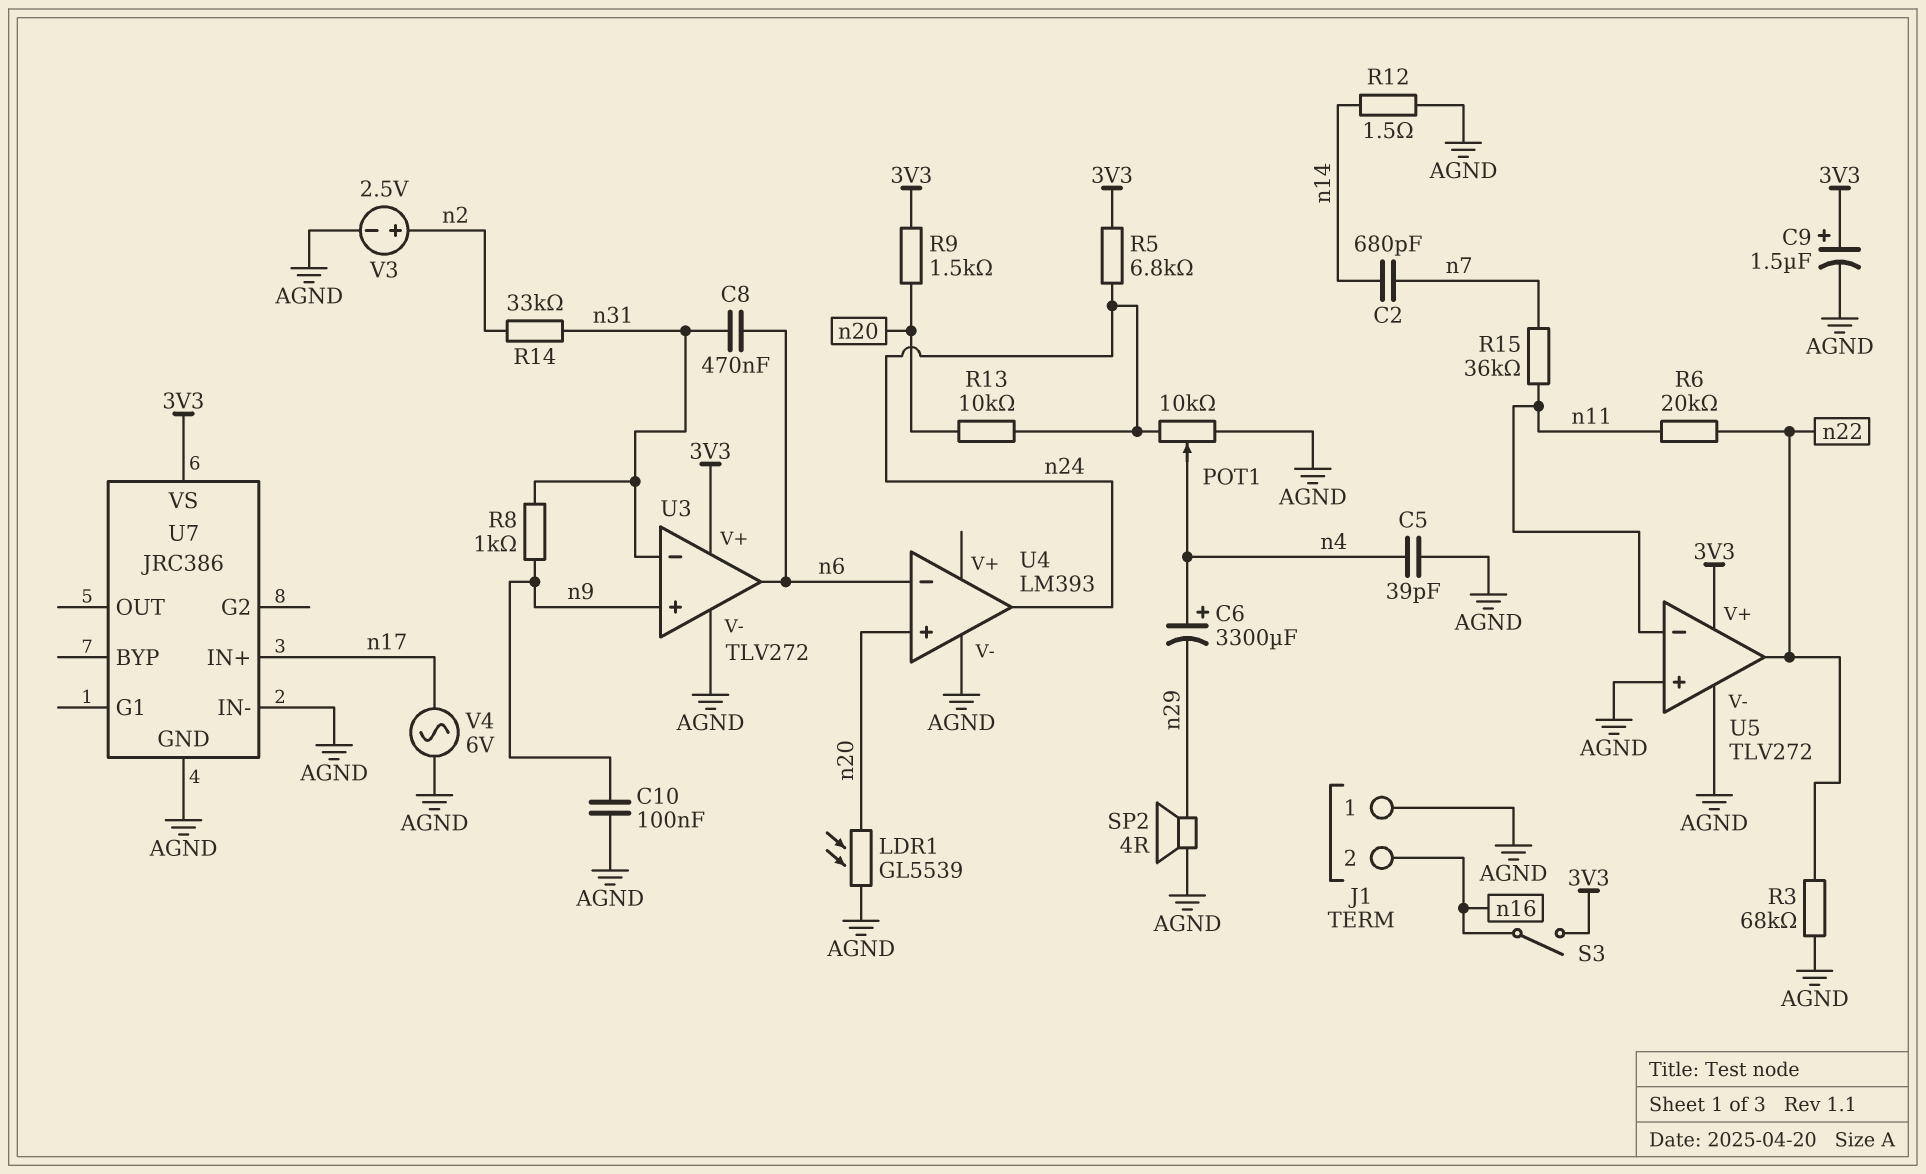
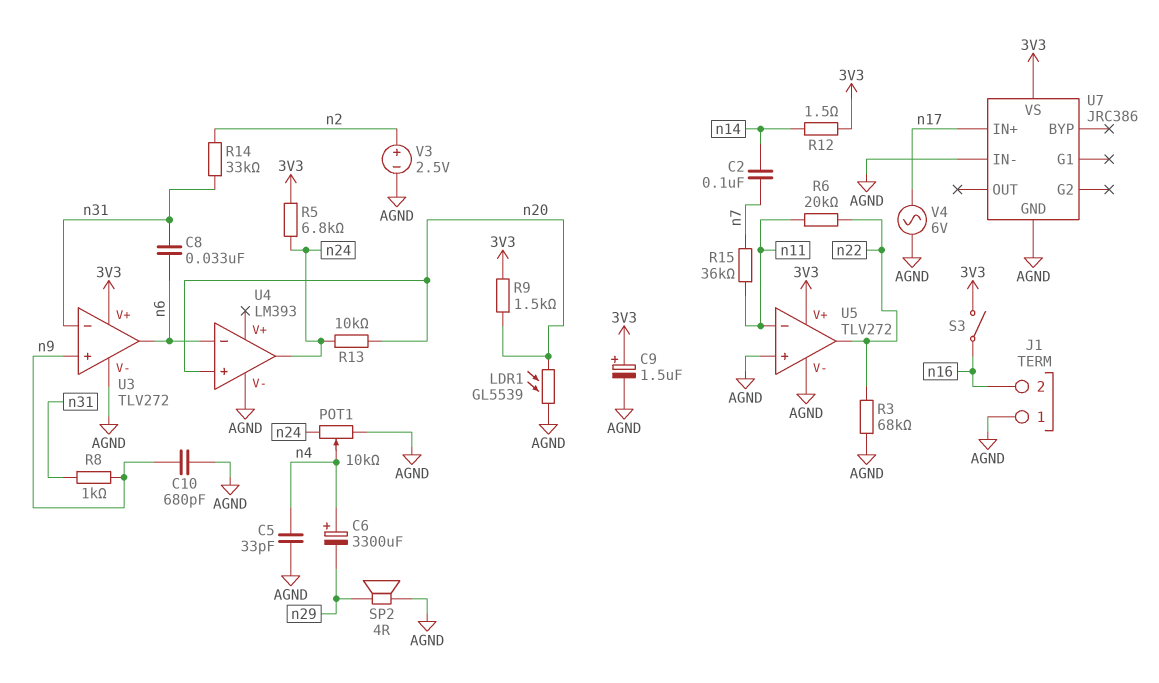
C2: 680pF (n7, n14) -> 100nF (n7, n14)
C5: 39pF (AGND, n4) -> 33pF (AGND, n4)
C8: 470nF (n6, n31) -> 33nF (n6, n31)
C10: 100nF (AGND, n9) -> 680pF (AGND, n9)
R12: 1.5 (AGND, n14) -> 1.5 (3V3, n14)

